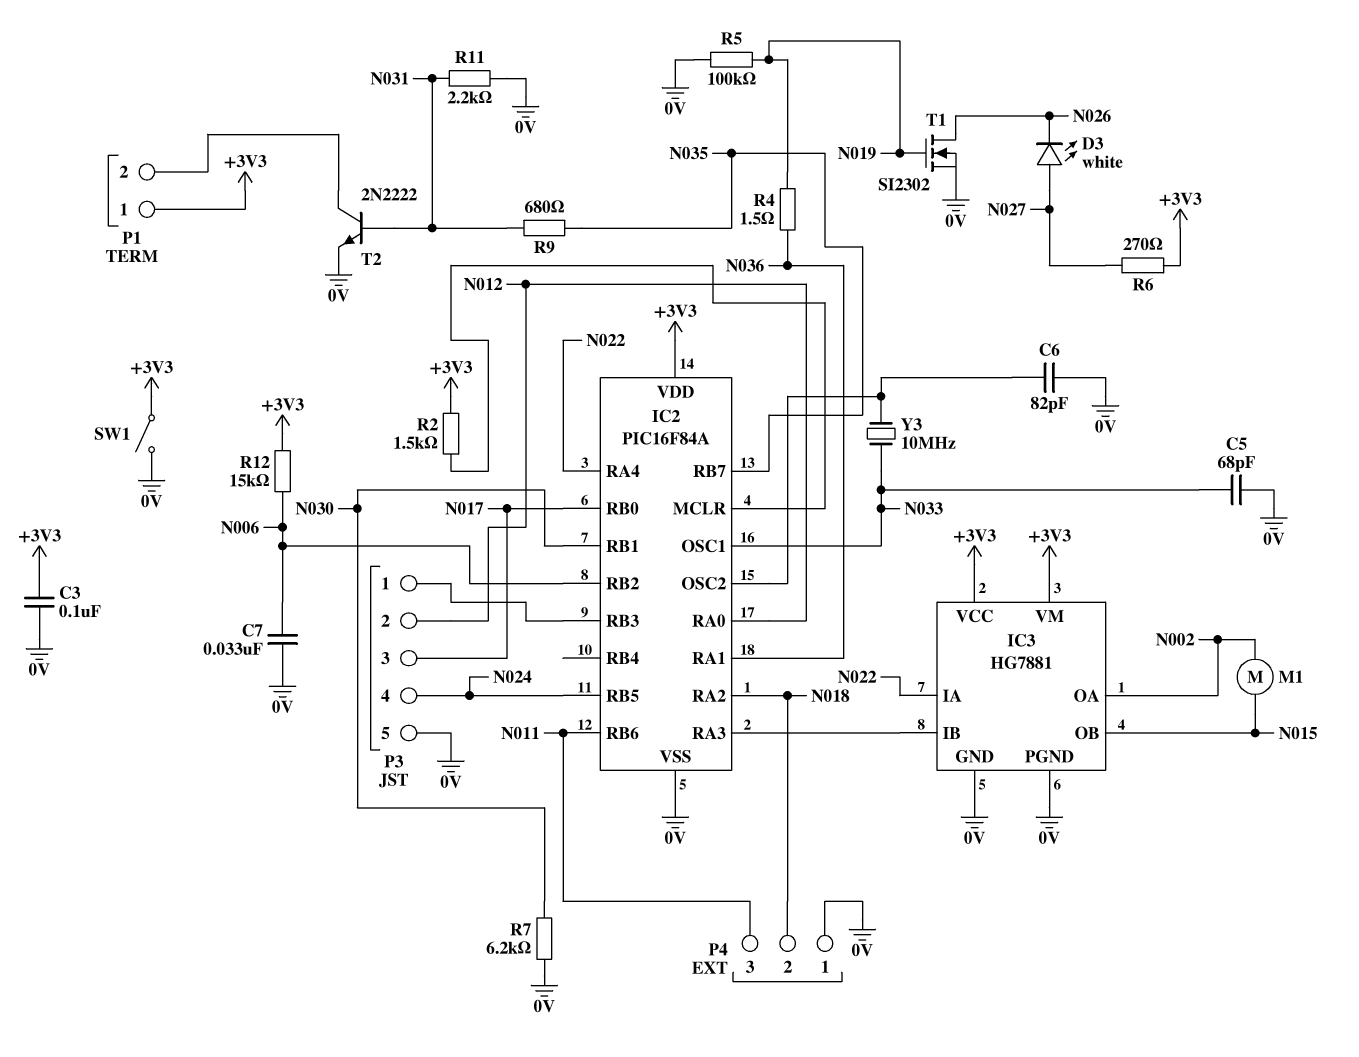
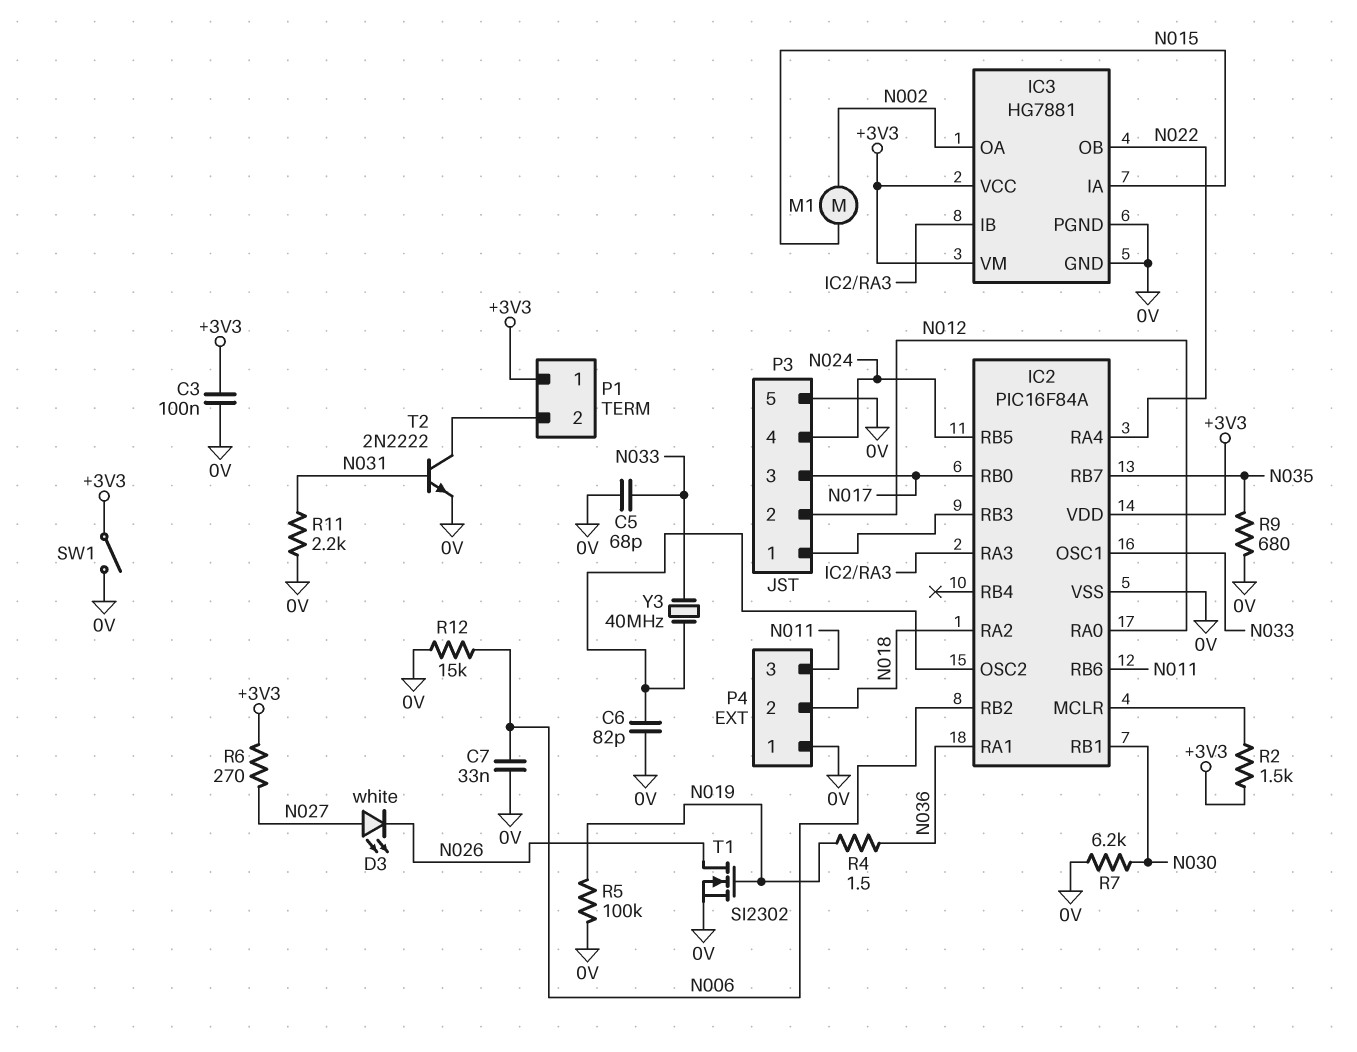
IC3 pin IA: N022 -> N015
IC3 pin OB: N015 -> N022
R9: 680 (N031, N035) -> 680 (0V, N035)
R12: 15k (+3V3, N006) -> 15k (0V, N006)
Y3: 10MHz (IC2/OSC2, N033) -> 40MHz (IC2/OSC2, N033)

